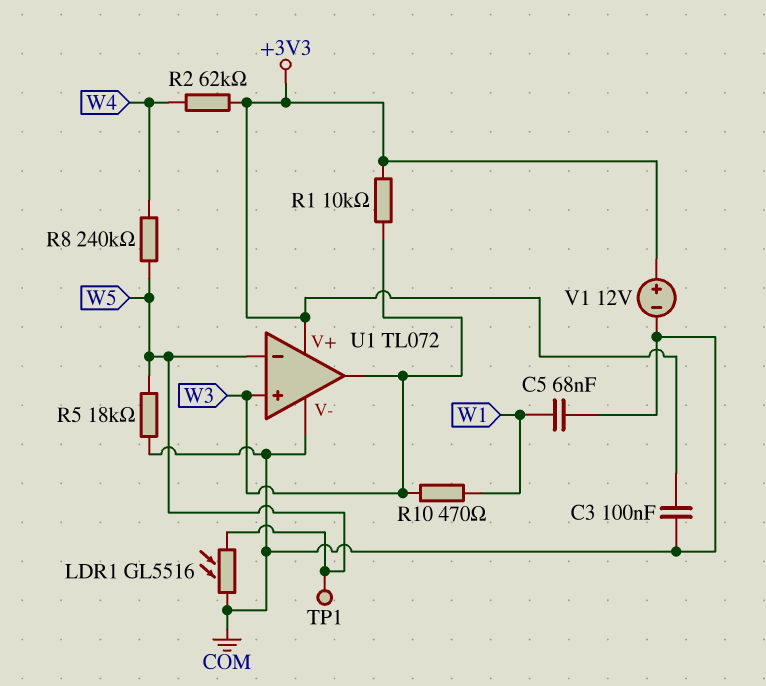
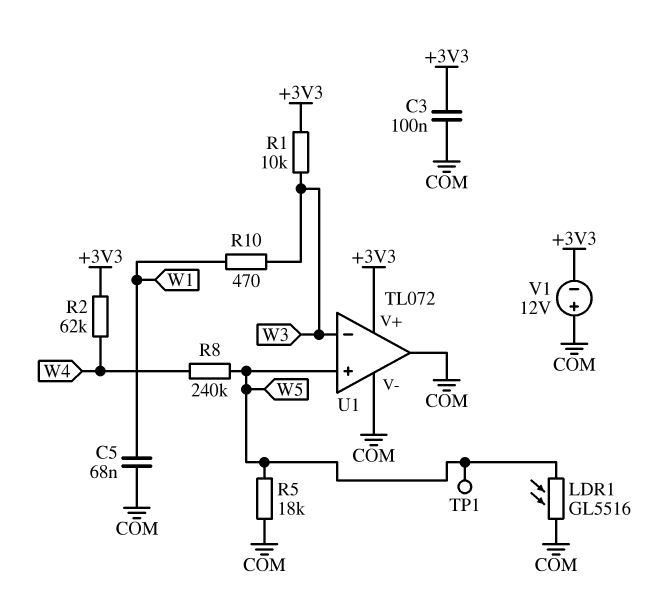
U1 pin in+: W3 -> W5
U1 pin in-: W5 -> W3
U1 pin out: W3 -> COM
V1: 12V (plus +3V3, minus COM) -> 12V (plus COM, minus +3V3)

